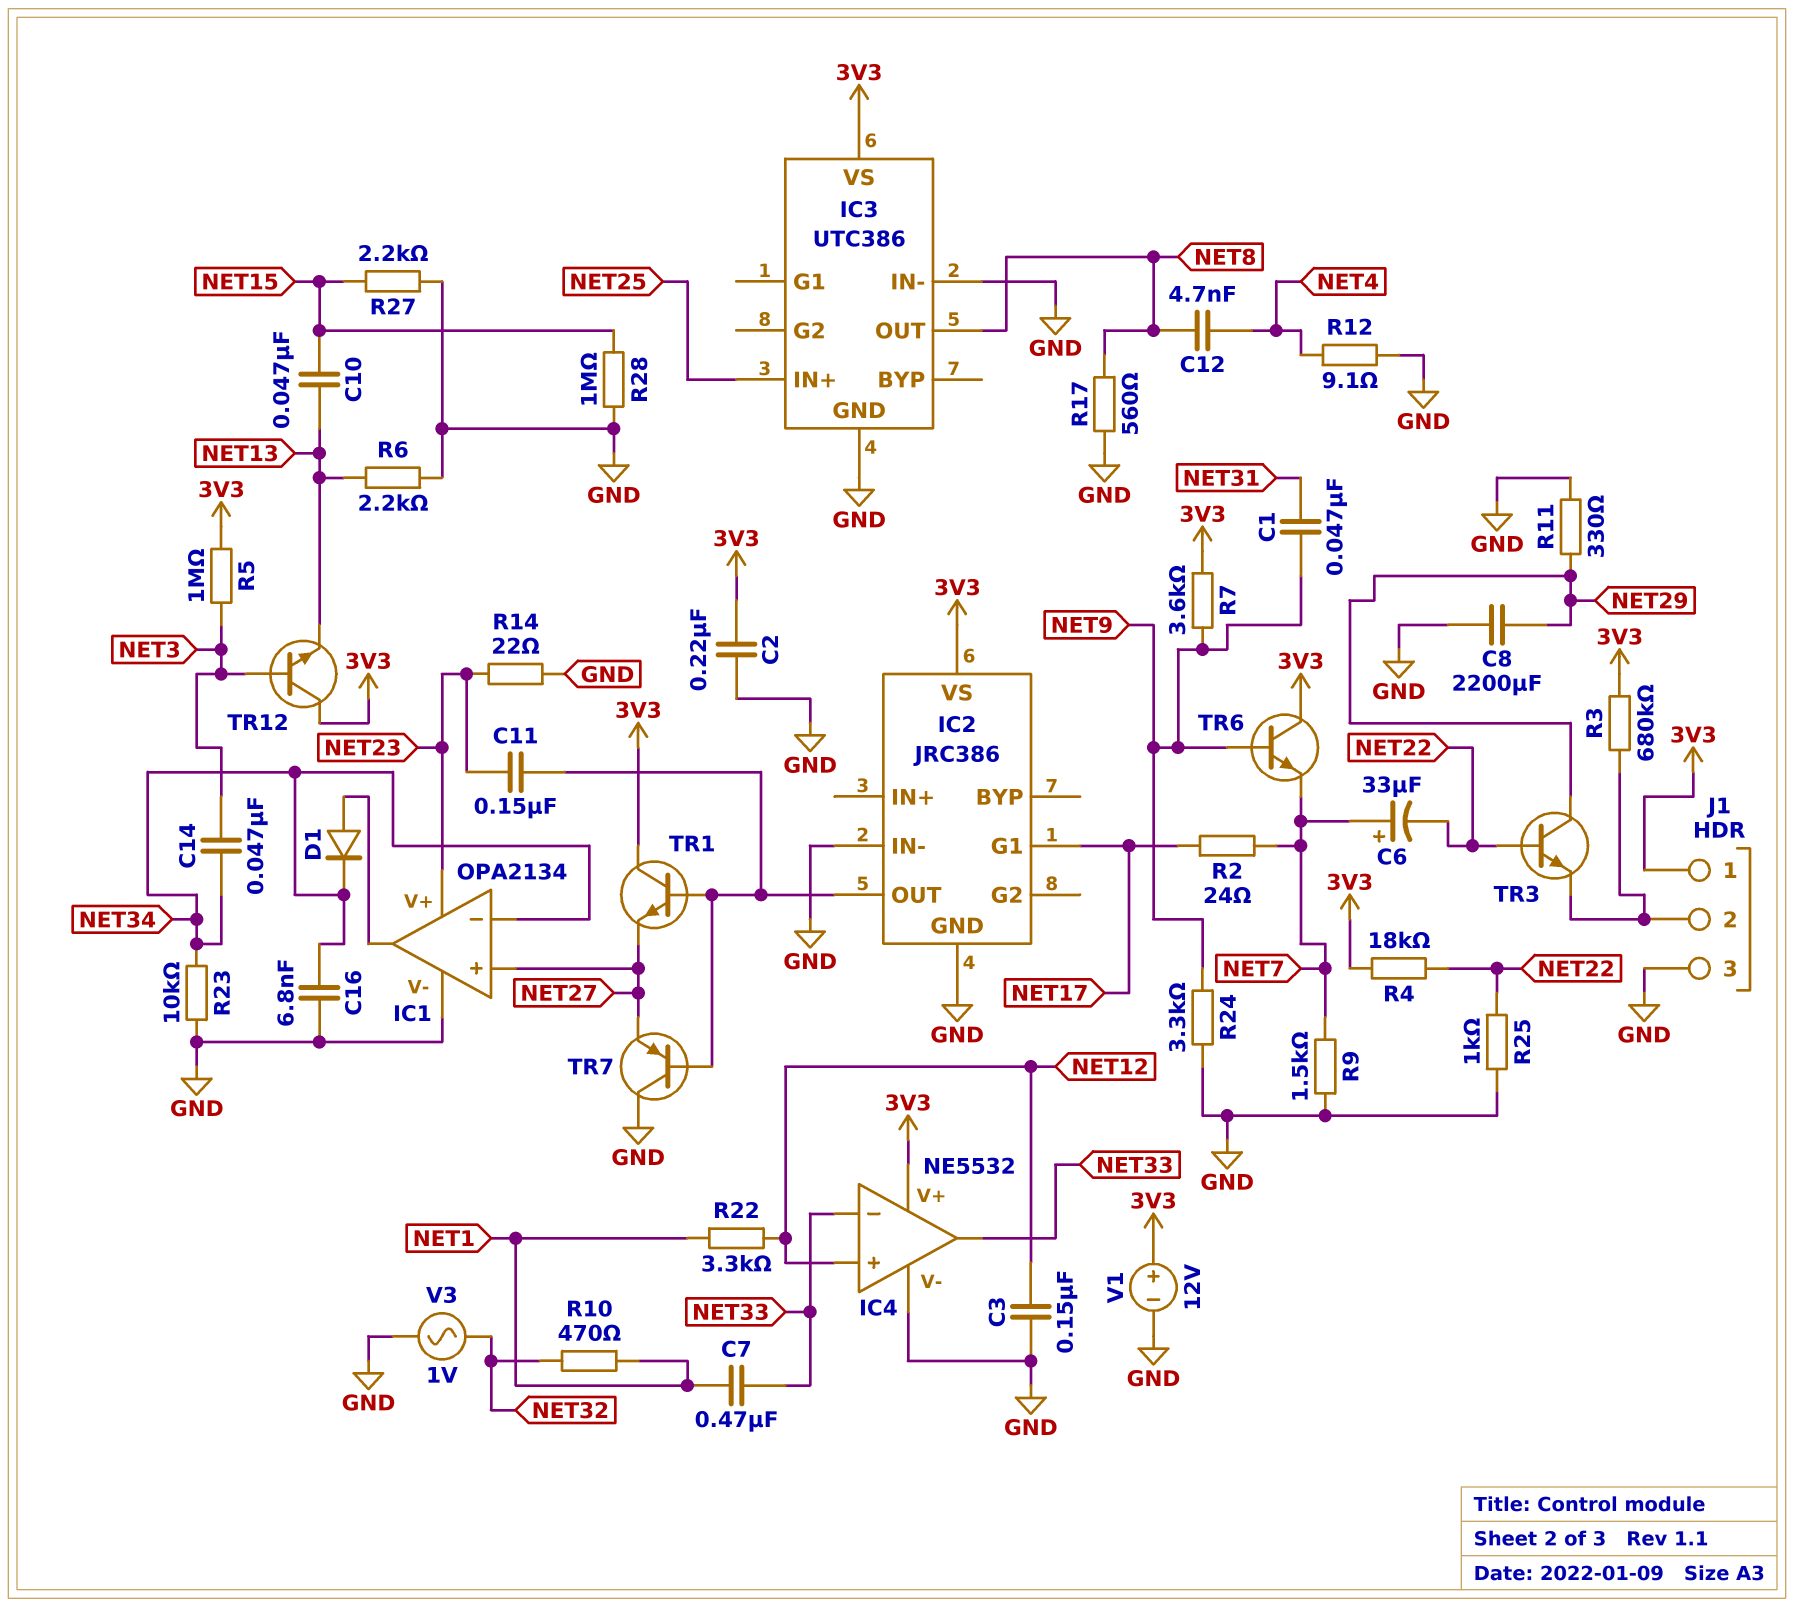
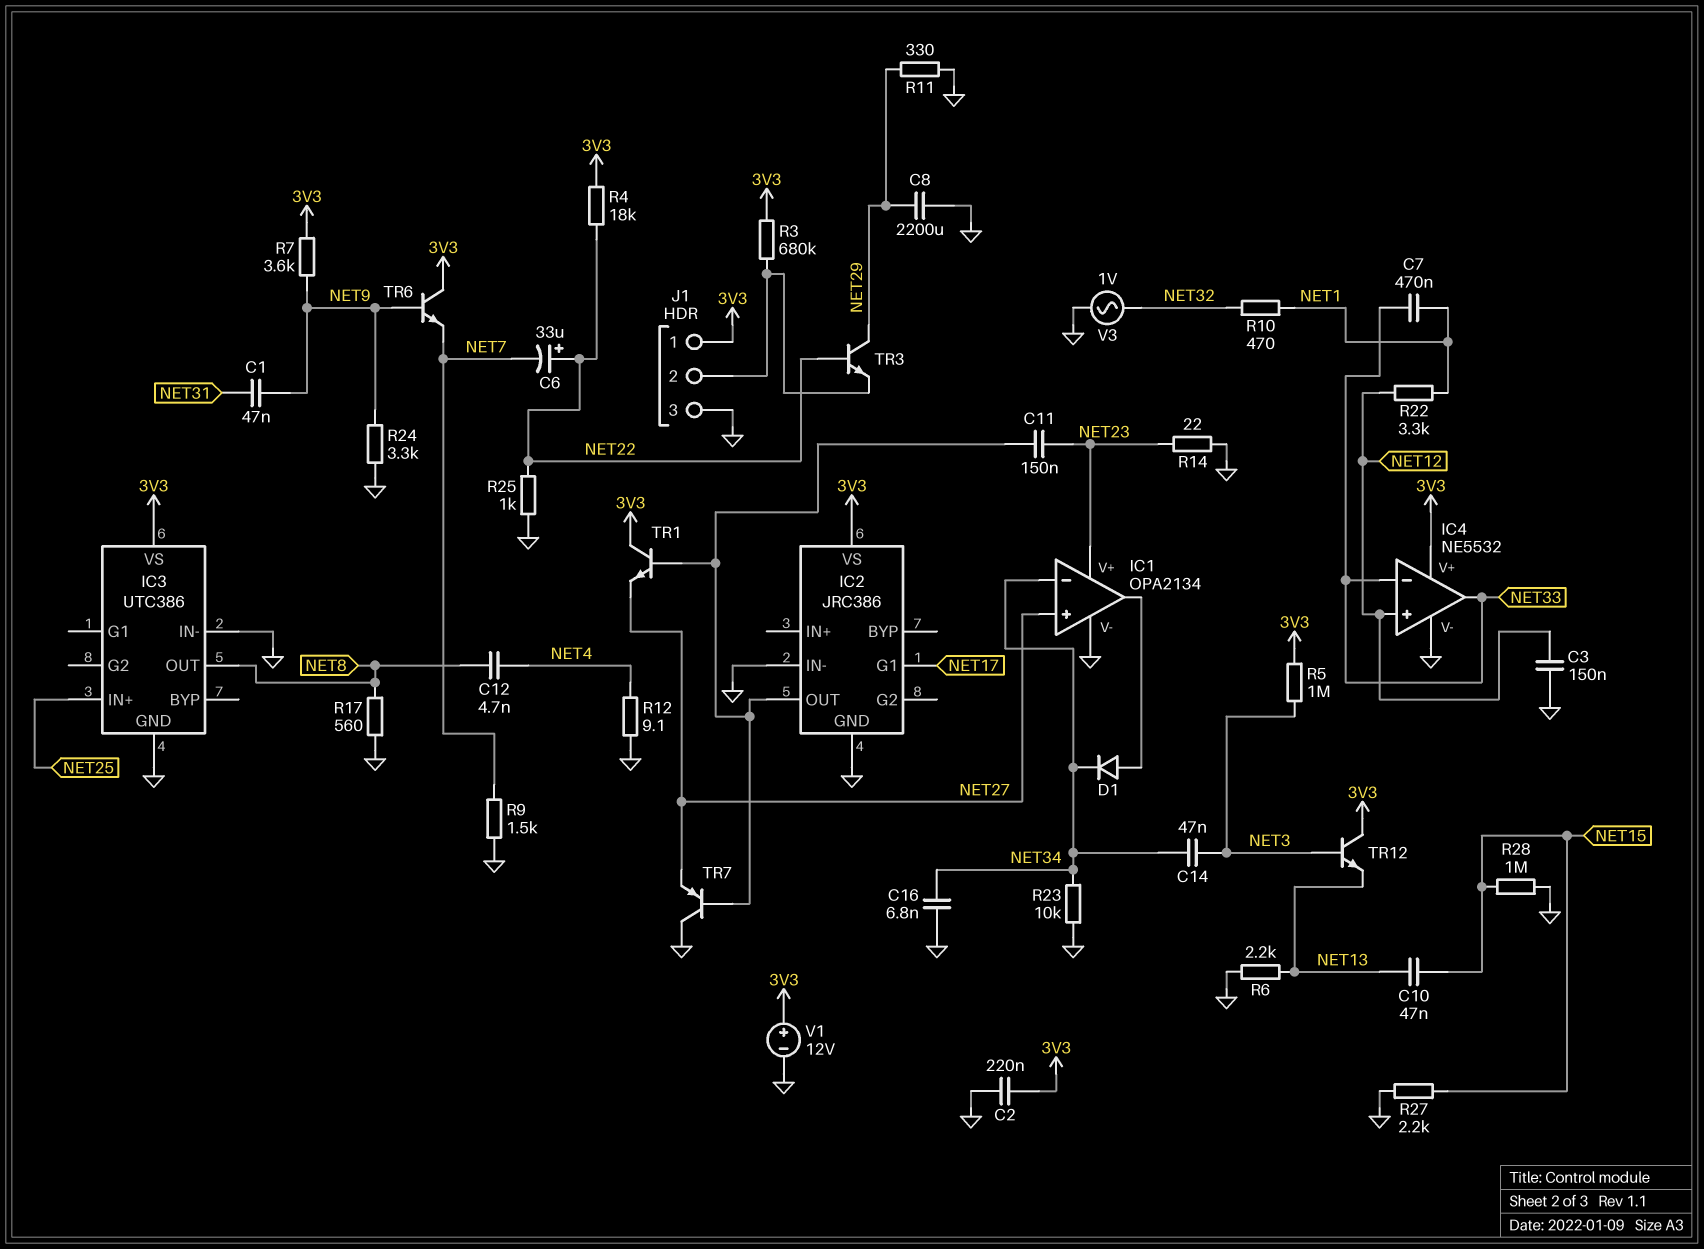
C6: 33uF (plus NET7, minus NET22) -> 33uF (plus NET22, minus NET7)
R2: 24 (NET7, NET17) -> none

